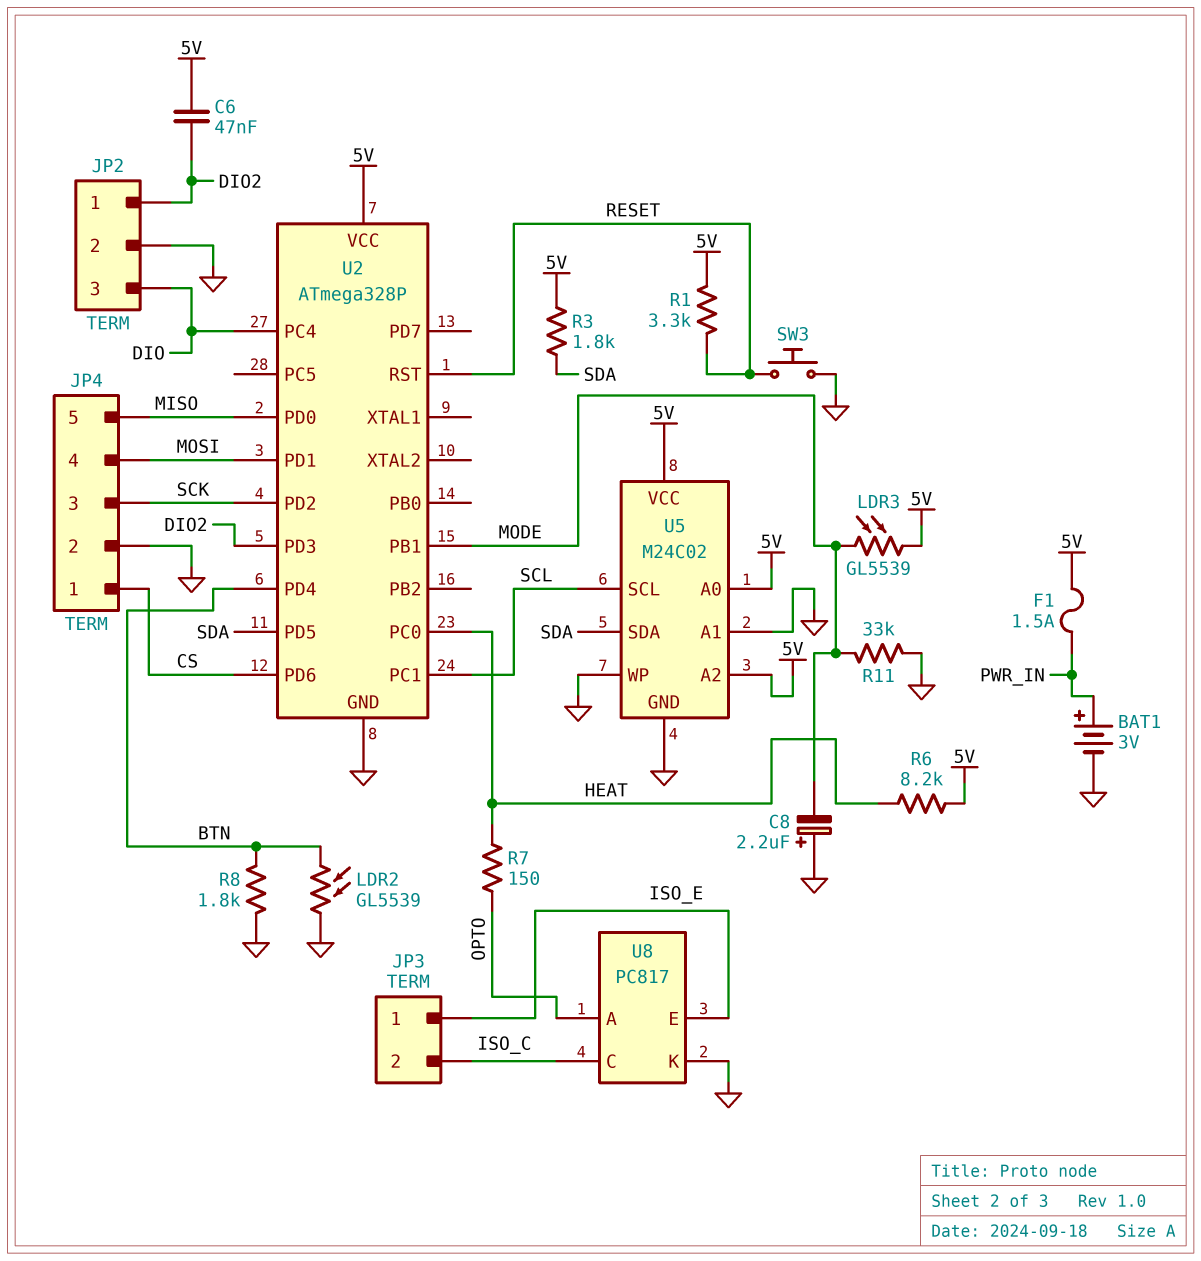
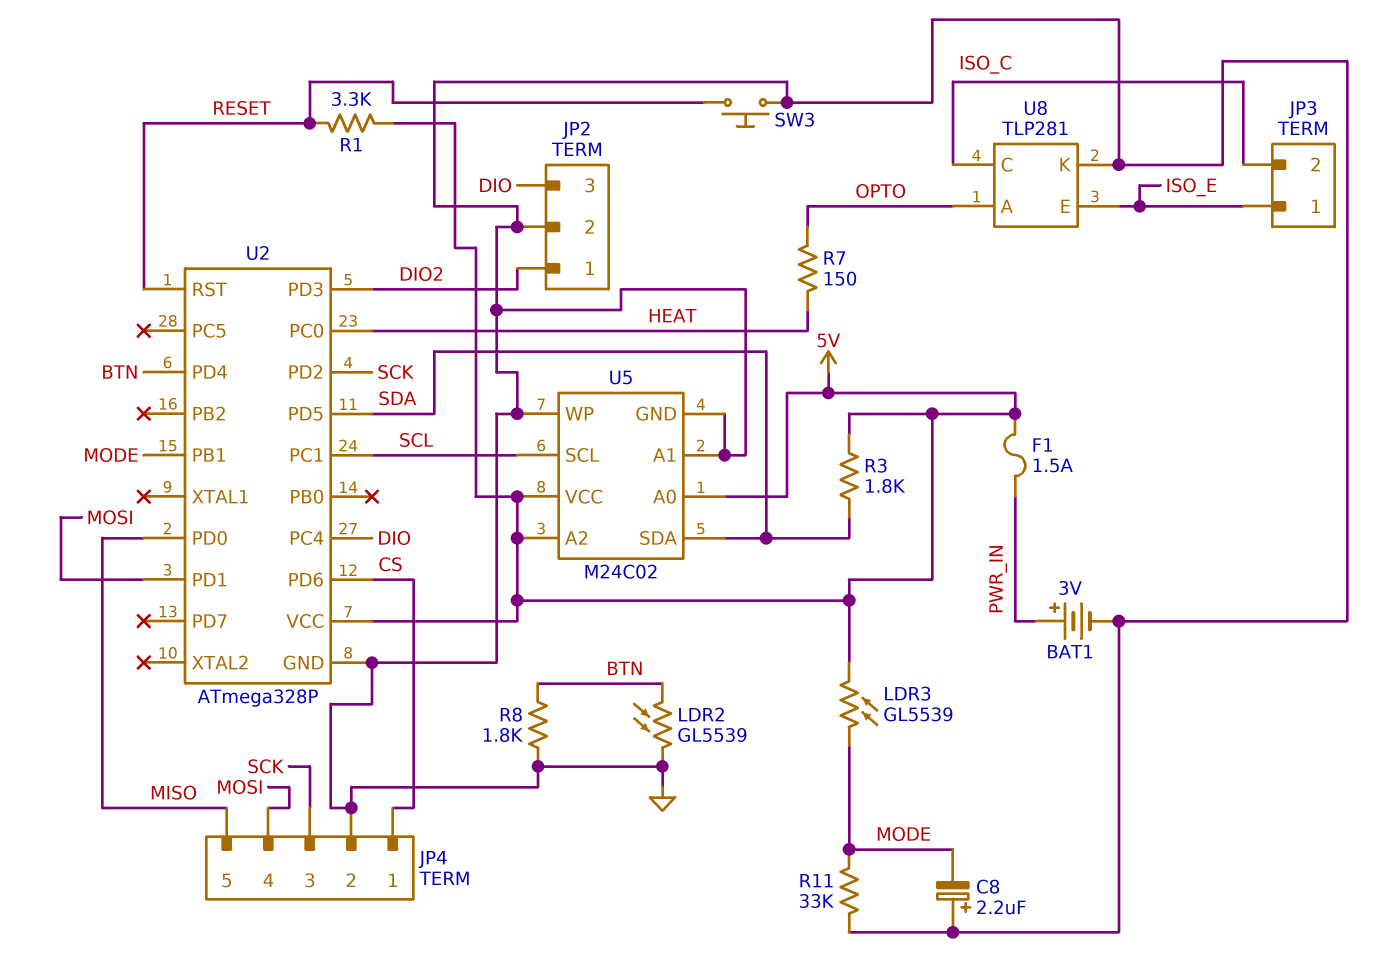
C6: 47nF (5V, DIO2) -> none
R6: 8.2k (5V, HEAT) -> none
U8: PC817 -> TLP281

